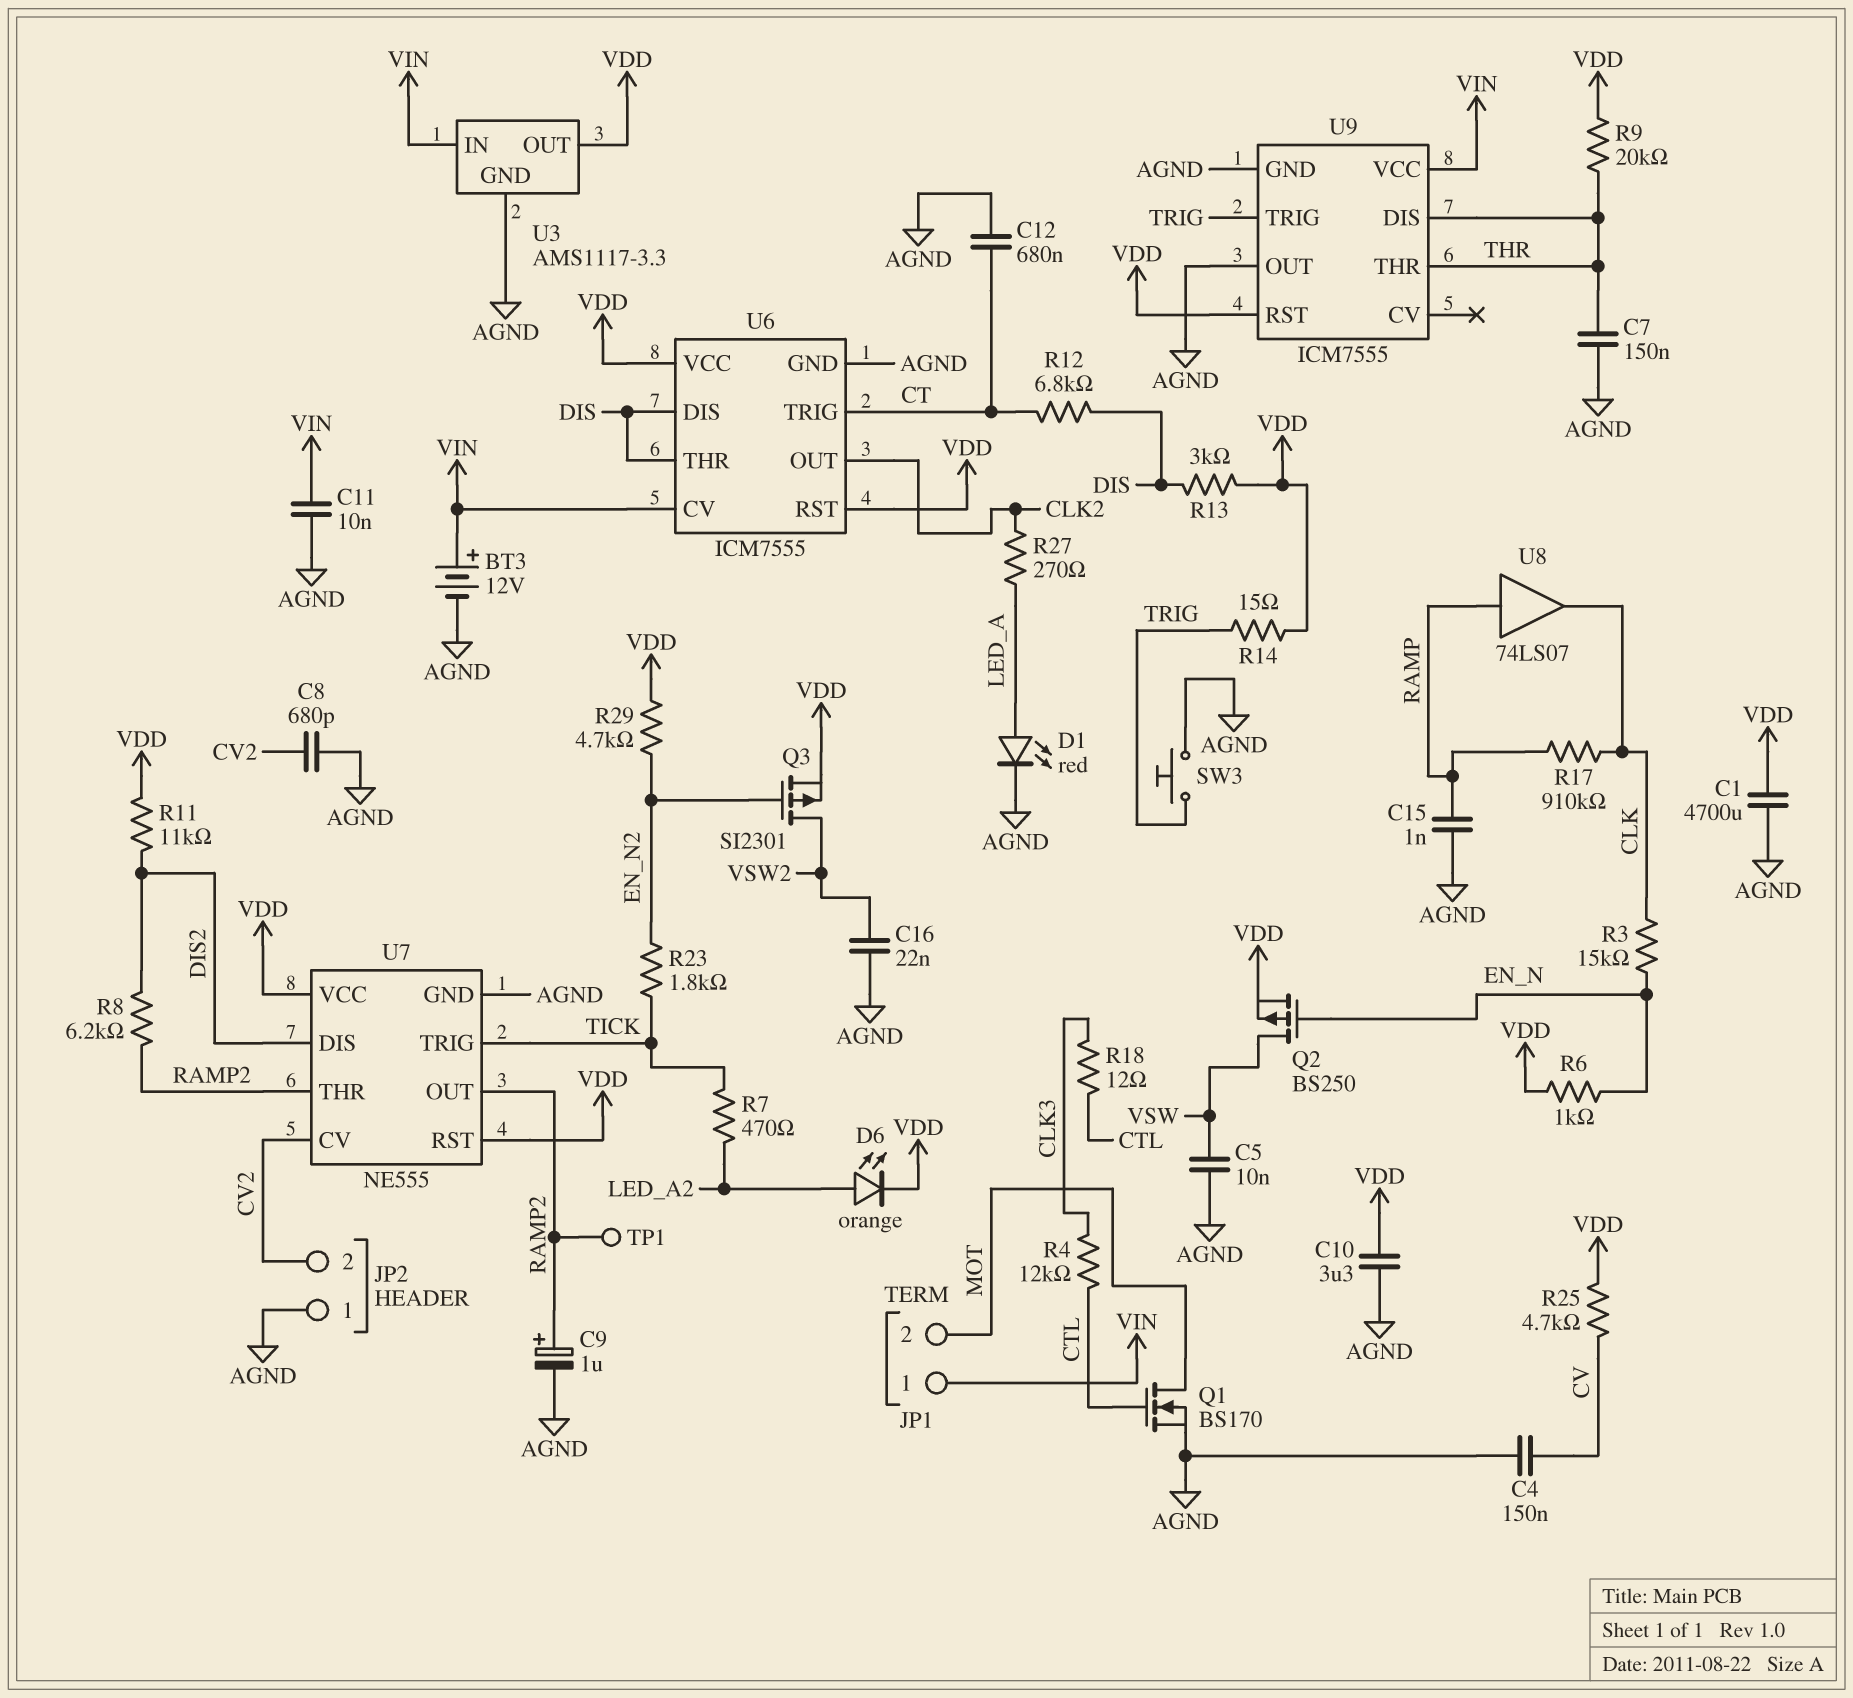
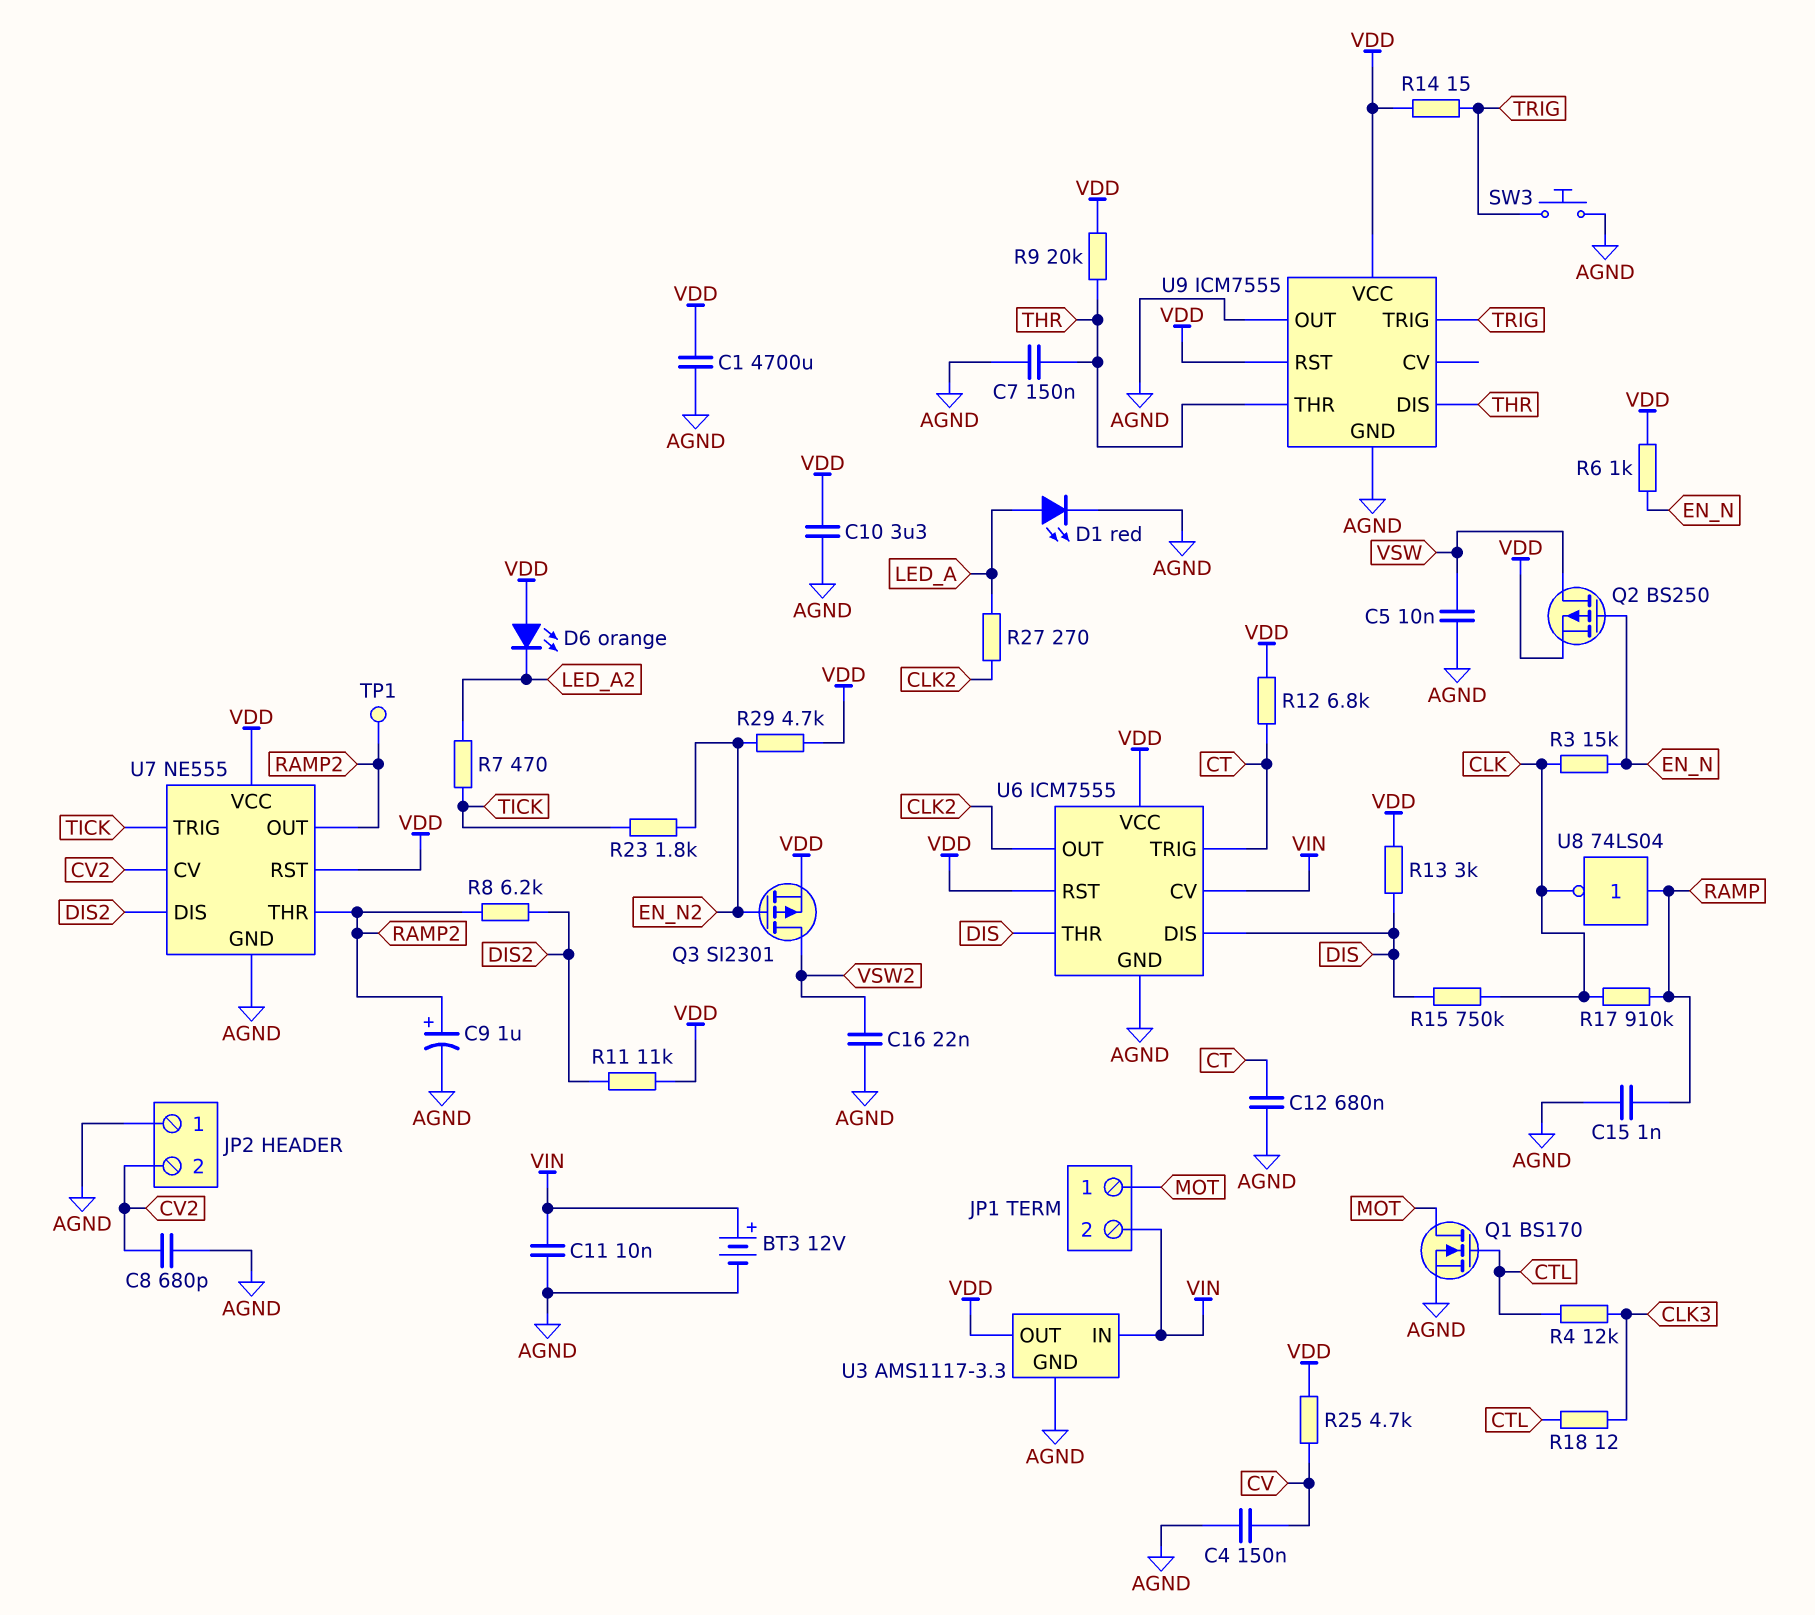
D6: LED orange (A LED_A2, K VDD) -> LED orange (A VDD, K LED_A2)
JP1 pin 1: VIN -> MOT
JP1 pin 2: MOT -> VIN
R12: 6.8k (CT, DIS) -> 6.8k (CT, VDD)
R15: none -> 750k (CLK, DIS)
U8: buffer 74LS07 (in RAMP, out CLK) -> NOT 74LS04 (in RAMP, out CLK)
U9 pin VCC: VIN -> VDD

